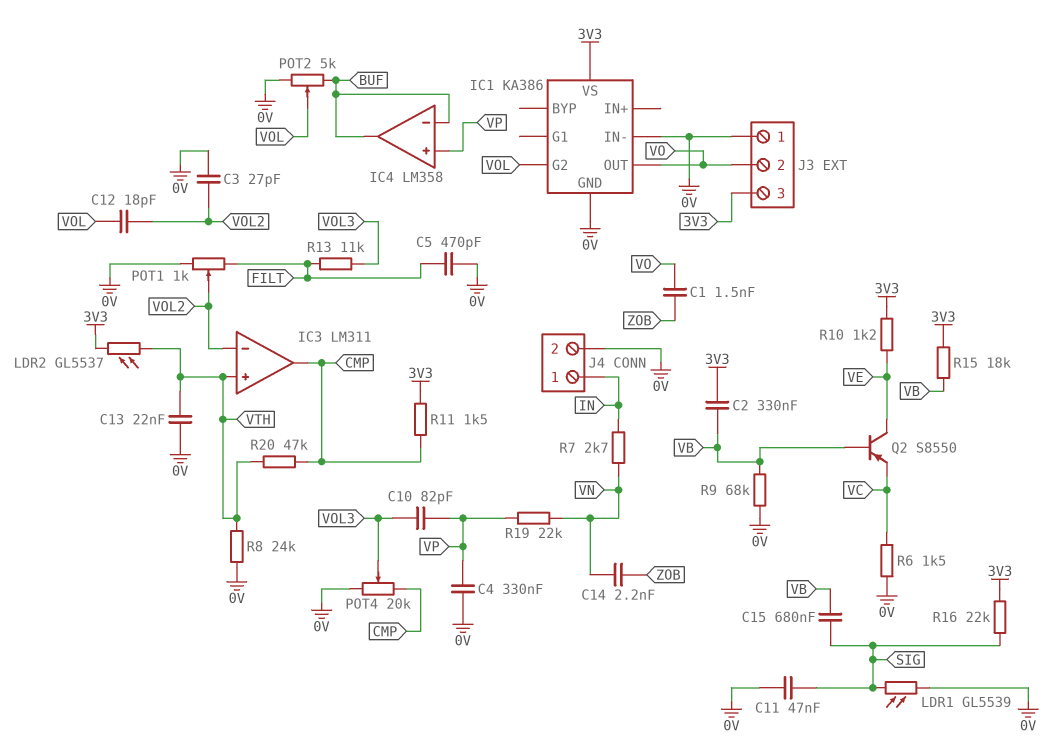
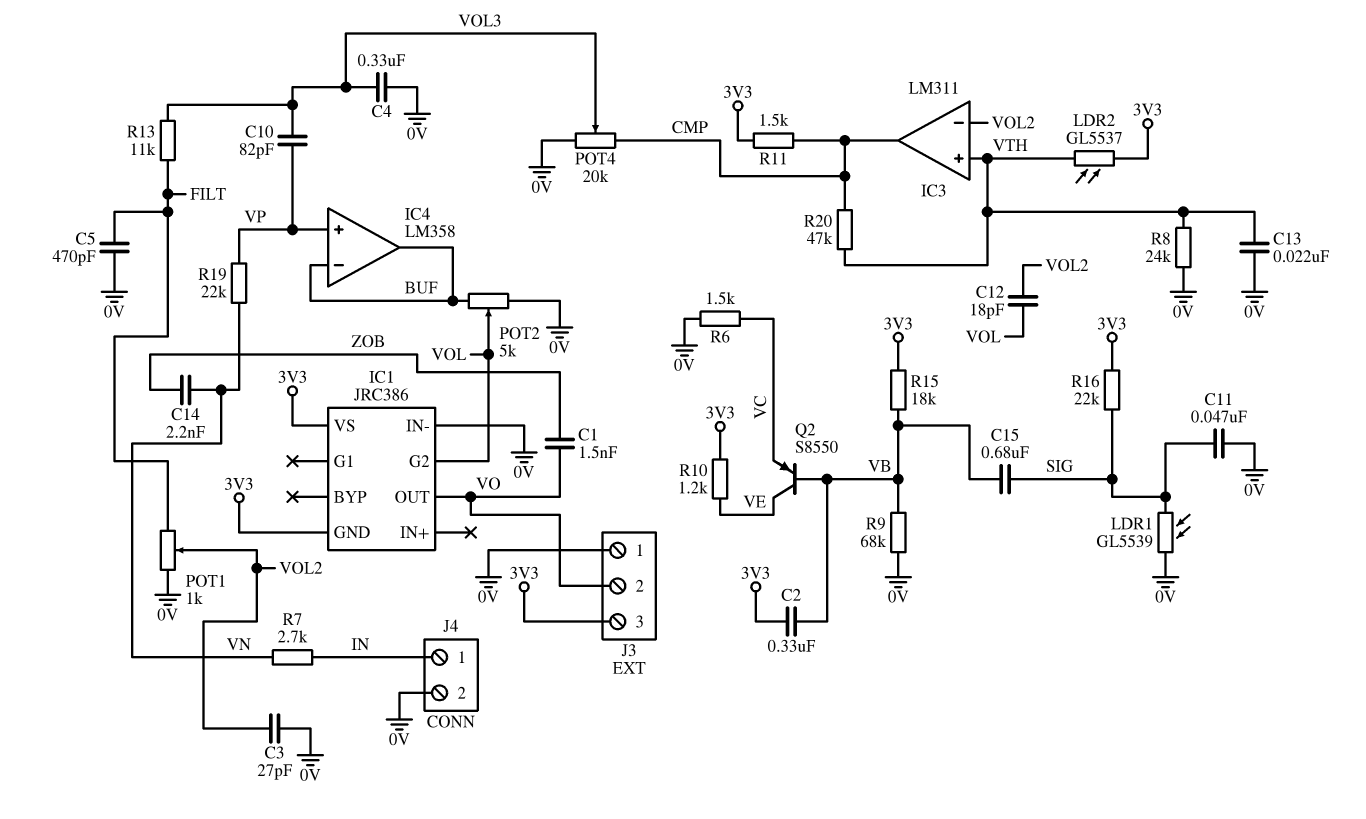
C4: 330nF (0V, VP) -> 330nF (0V, VOL3)
IC1: KA386 -> JRC386
IC1 pin GND: 0V -> 3V3

